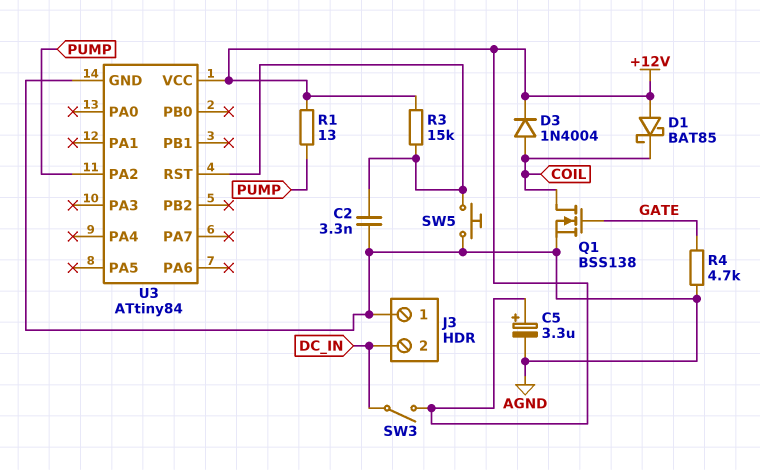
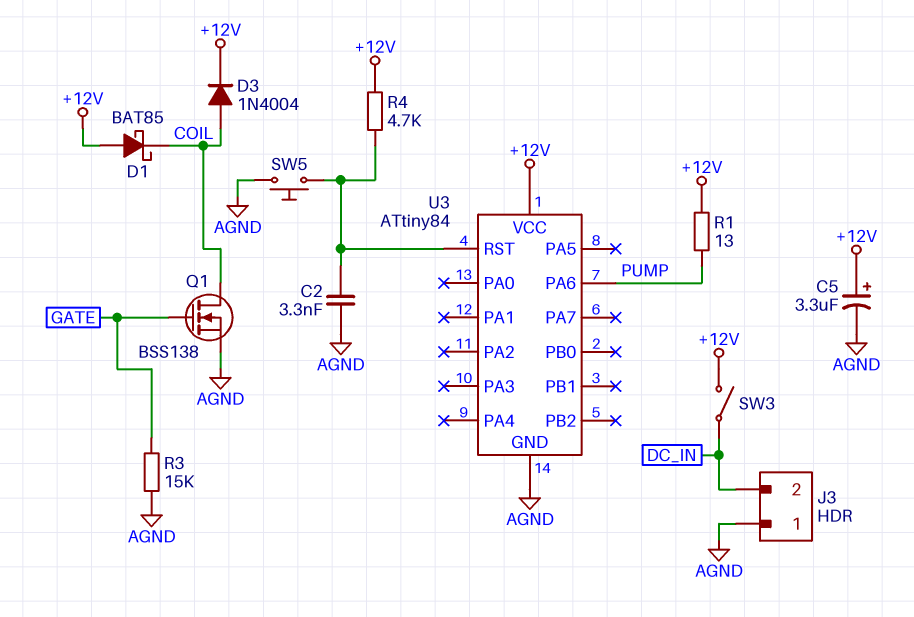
R3: 15k (+12V, U3/RST) -> 15k (AGND, GATE)
R4: 4.7k (AGND, GATE) -> 4.7k (+12V, U3/RST)
U3 pin PA2: PUMP -> none
U3 pin PA6: none -> PUMP

